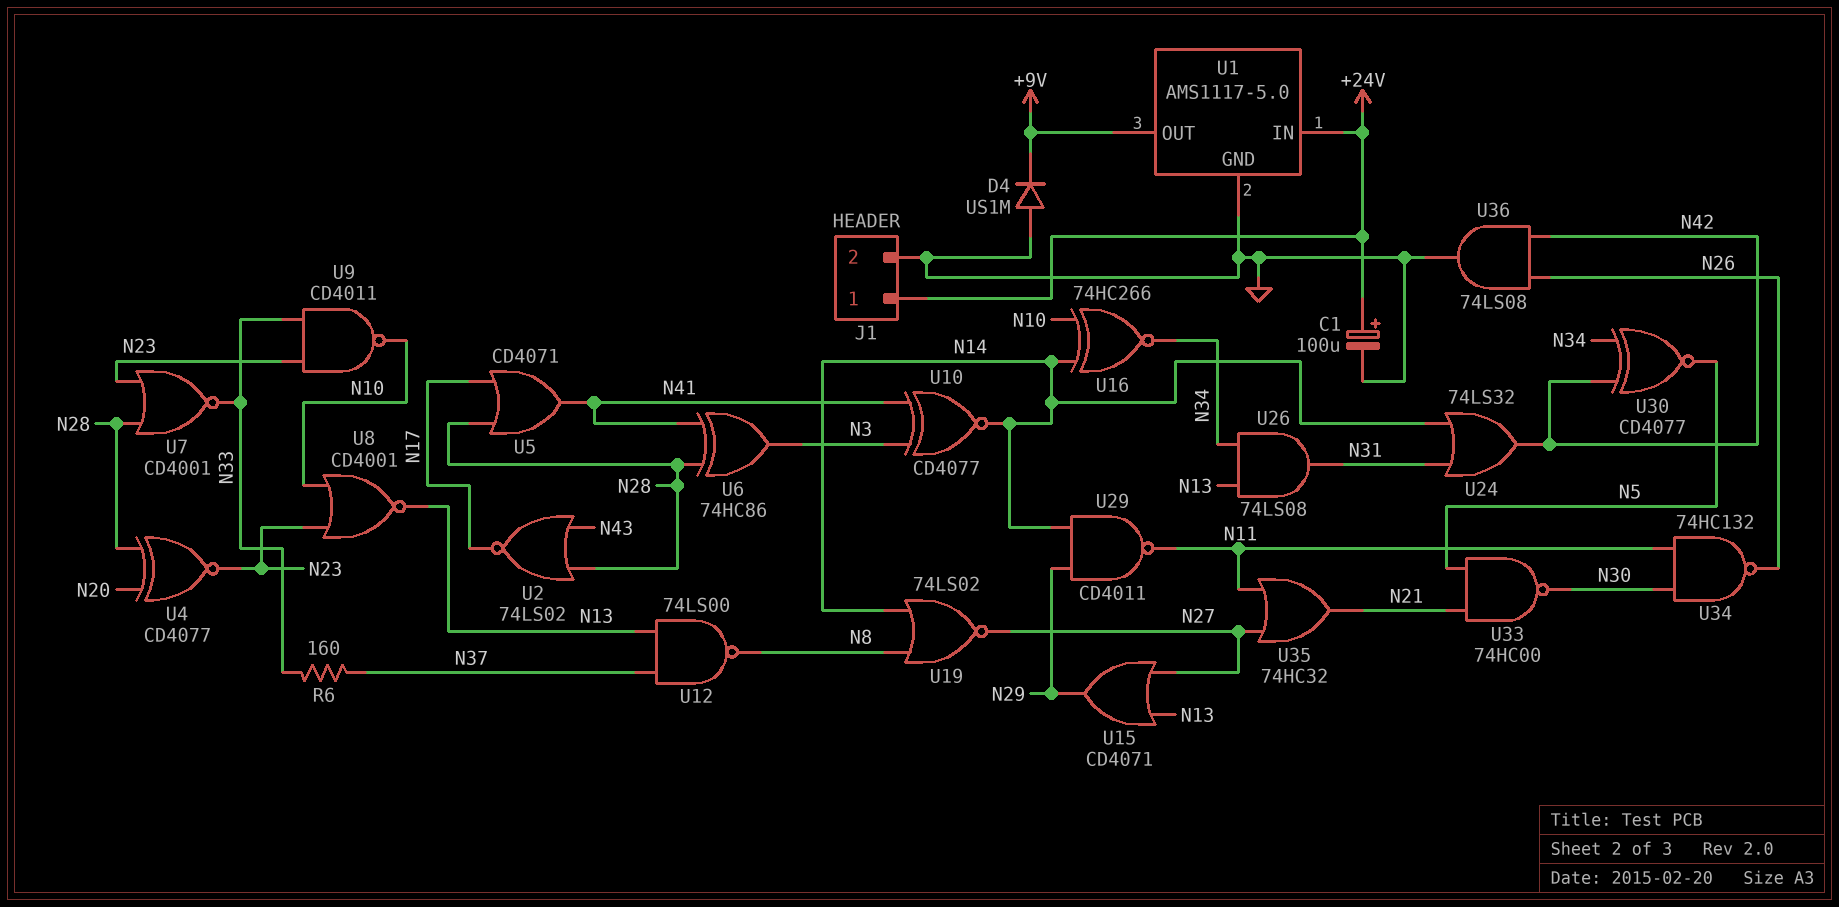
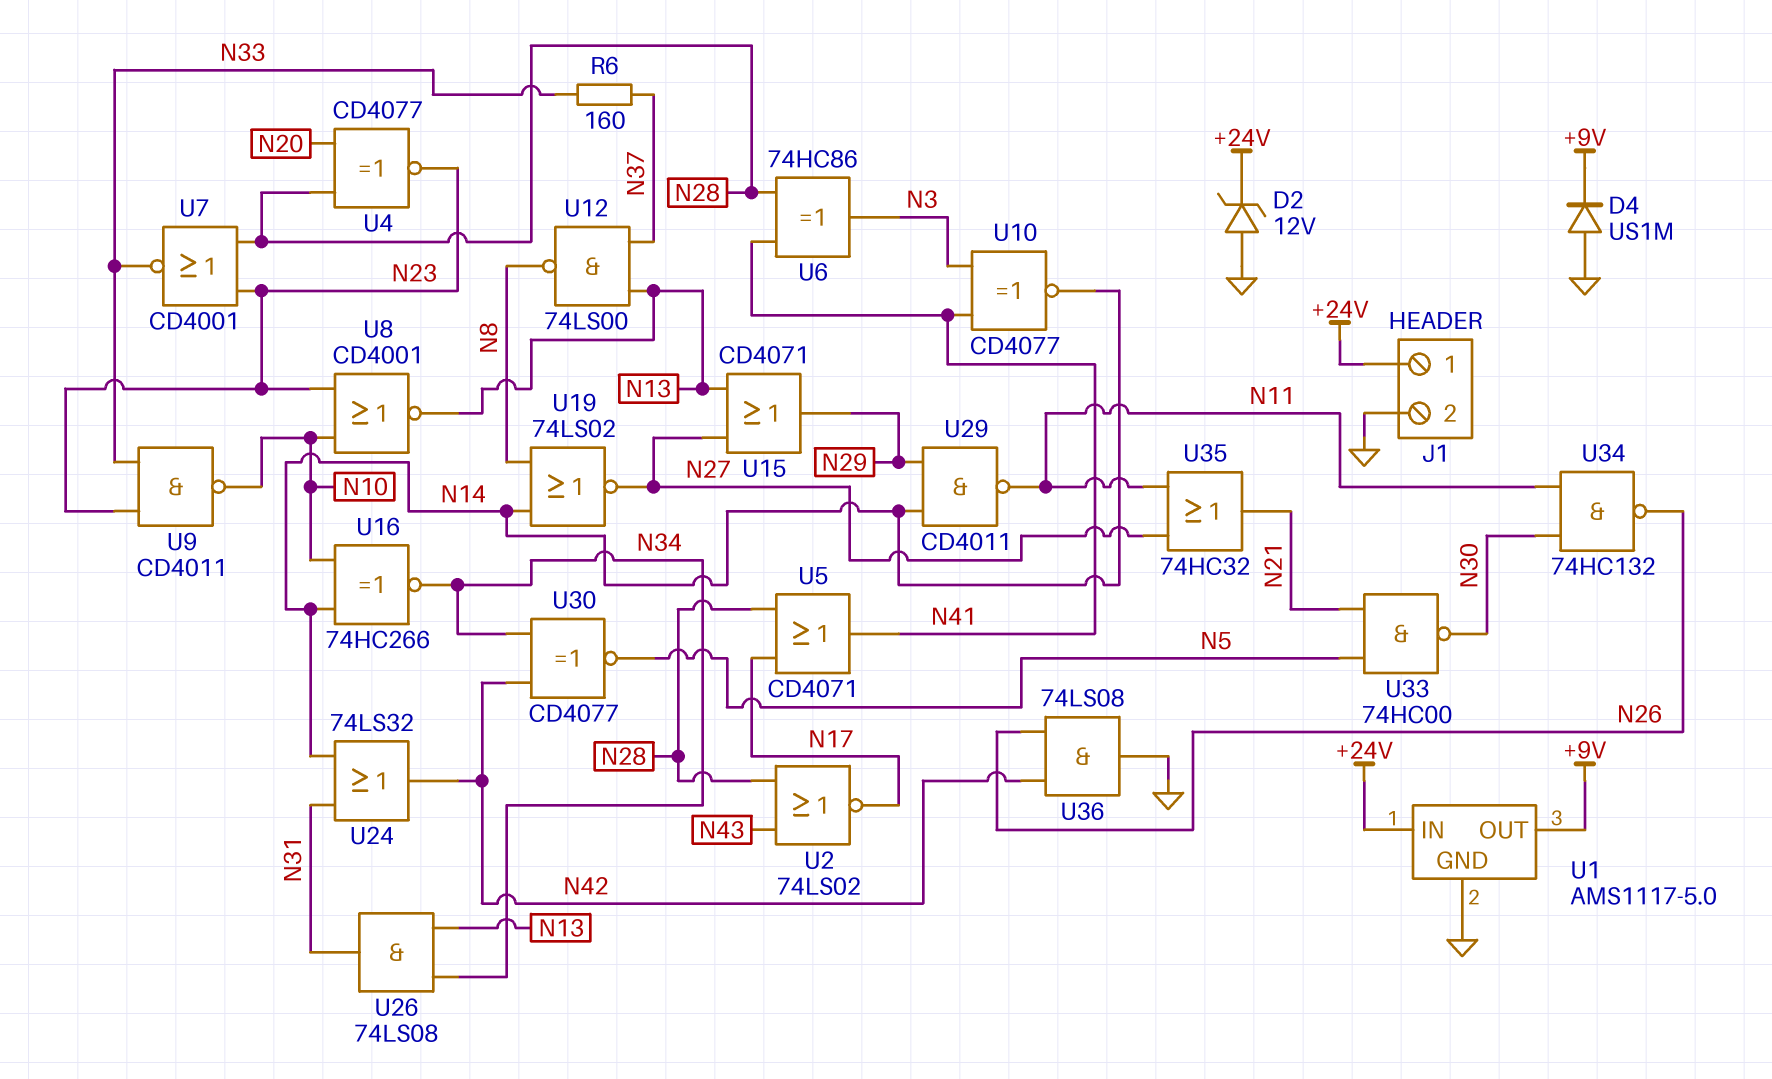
C1: 100uF (plus +24V, minus GND) -> none
D2: none -> zener 12V (A GND, K +24V)

